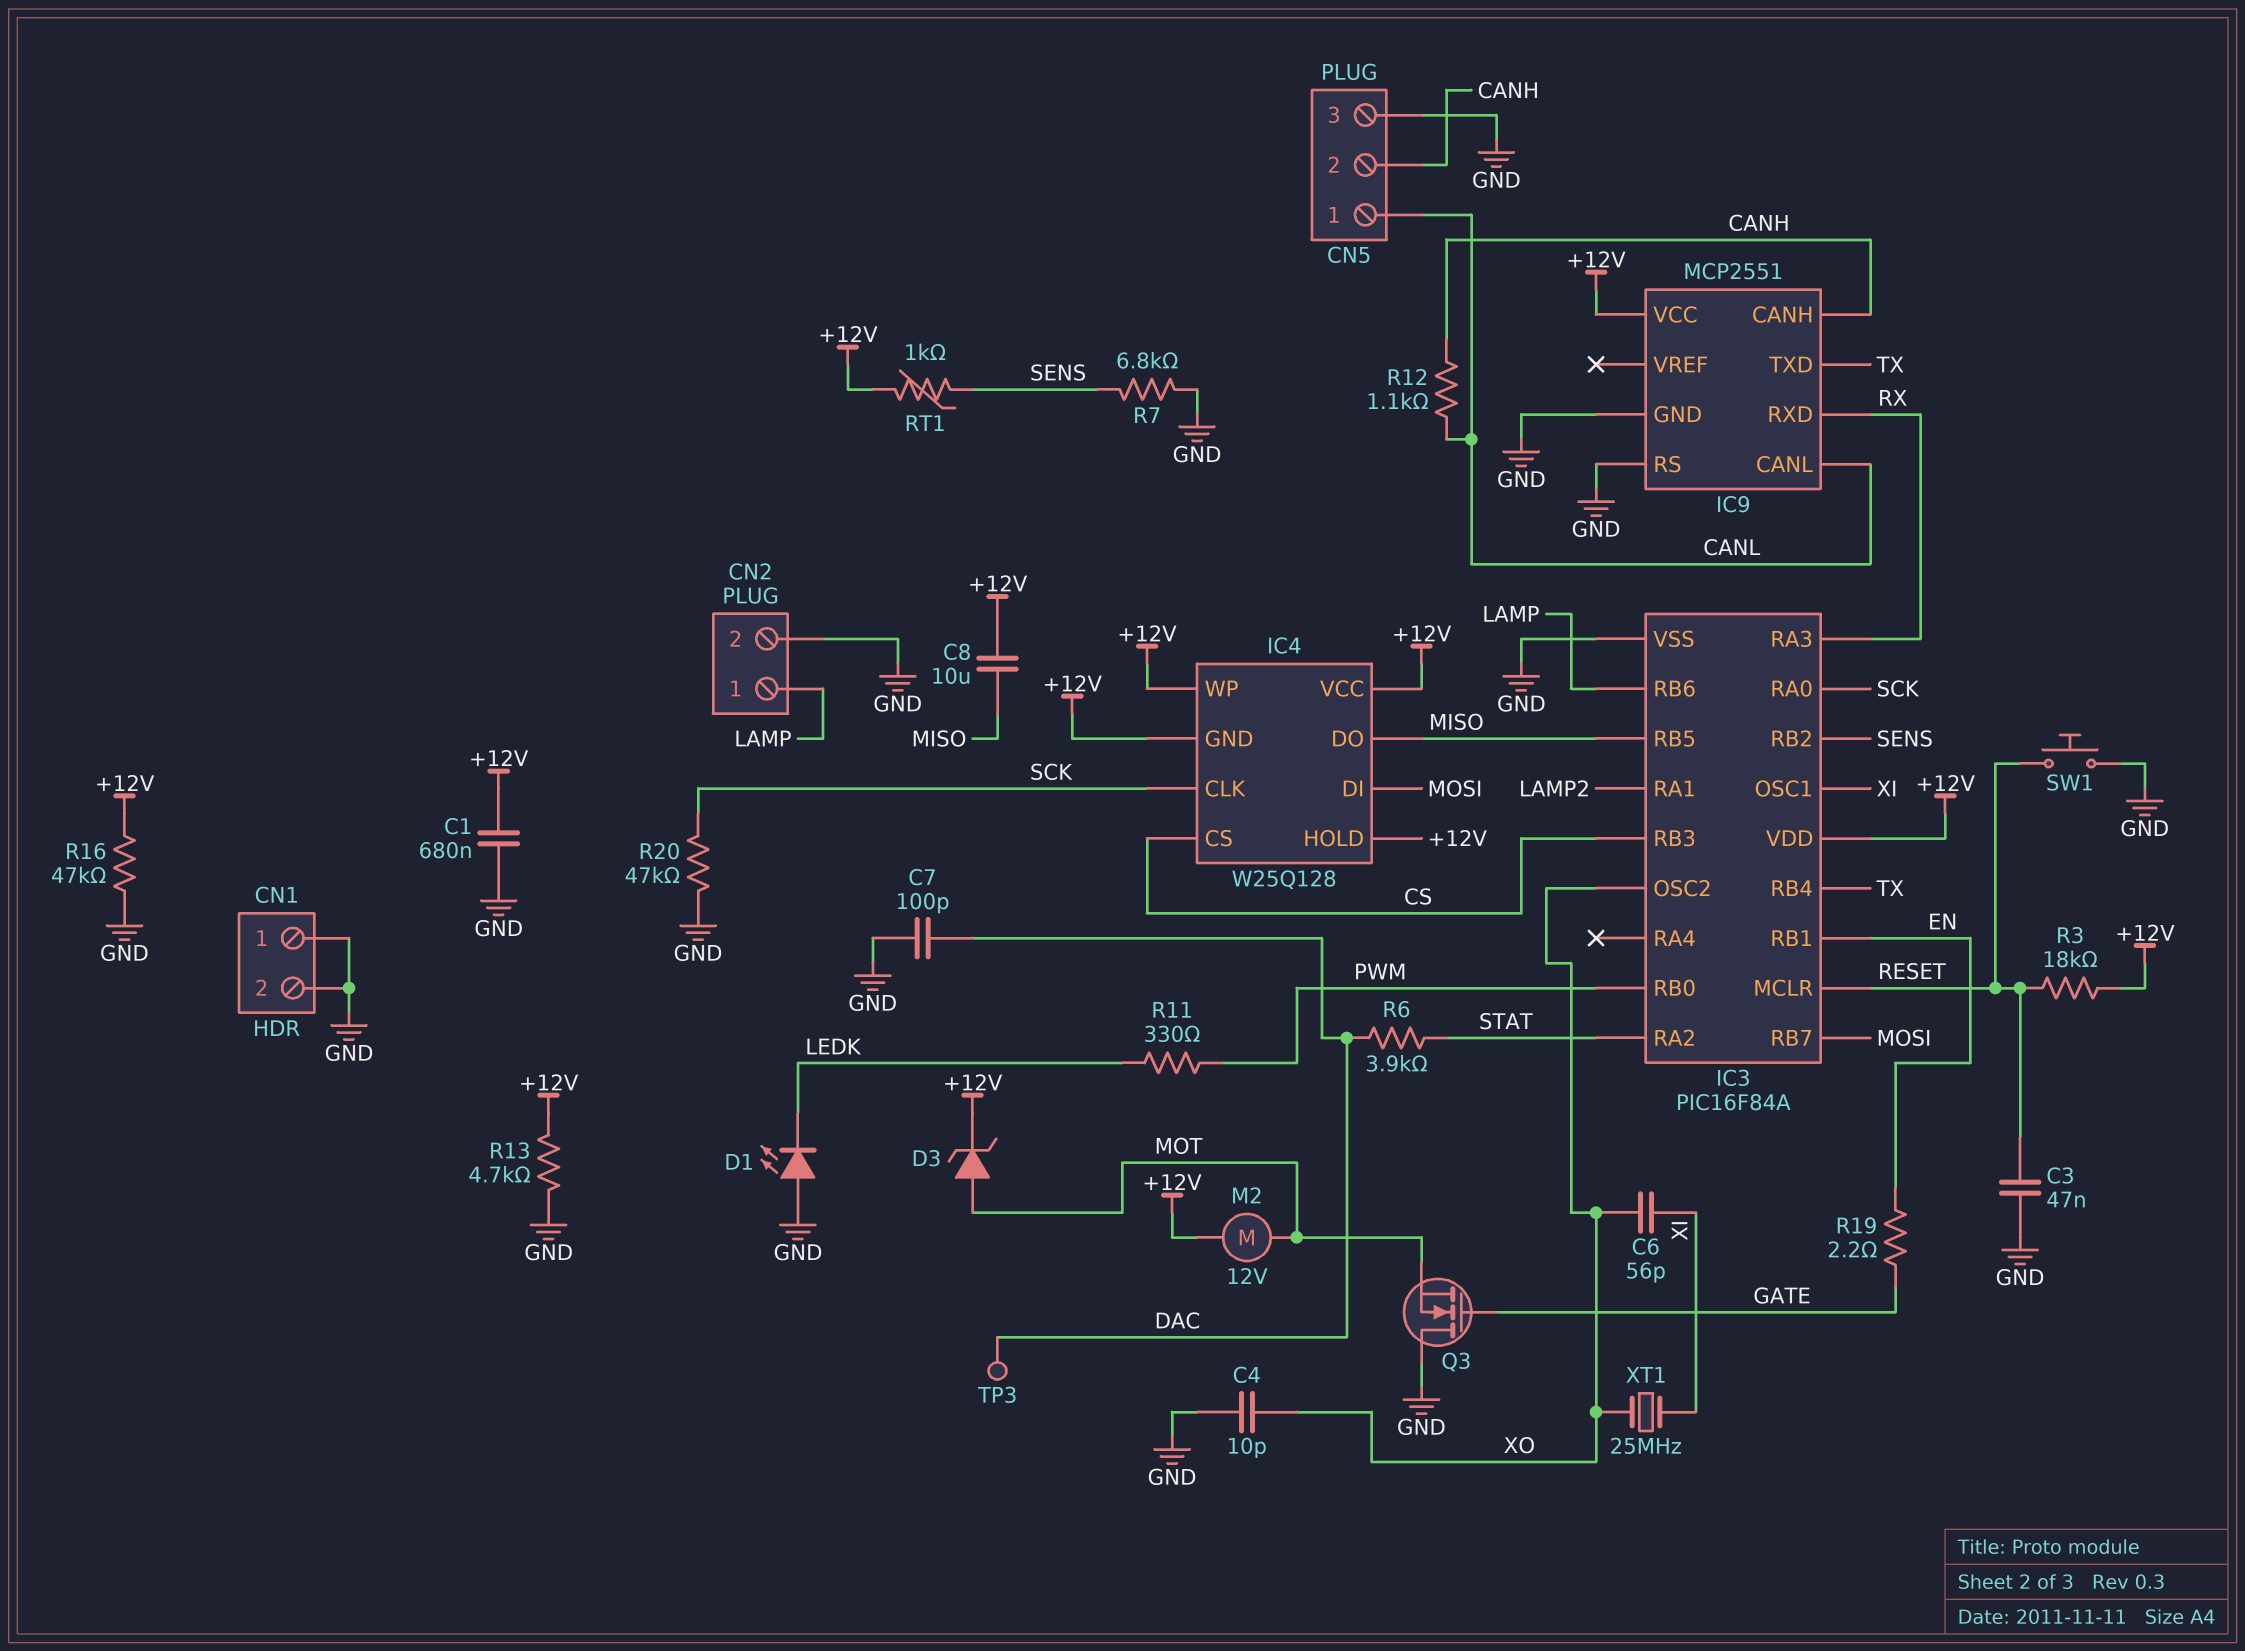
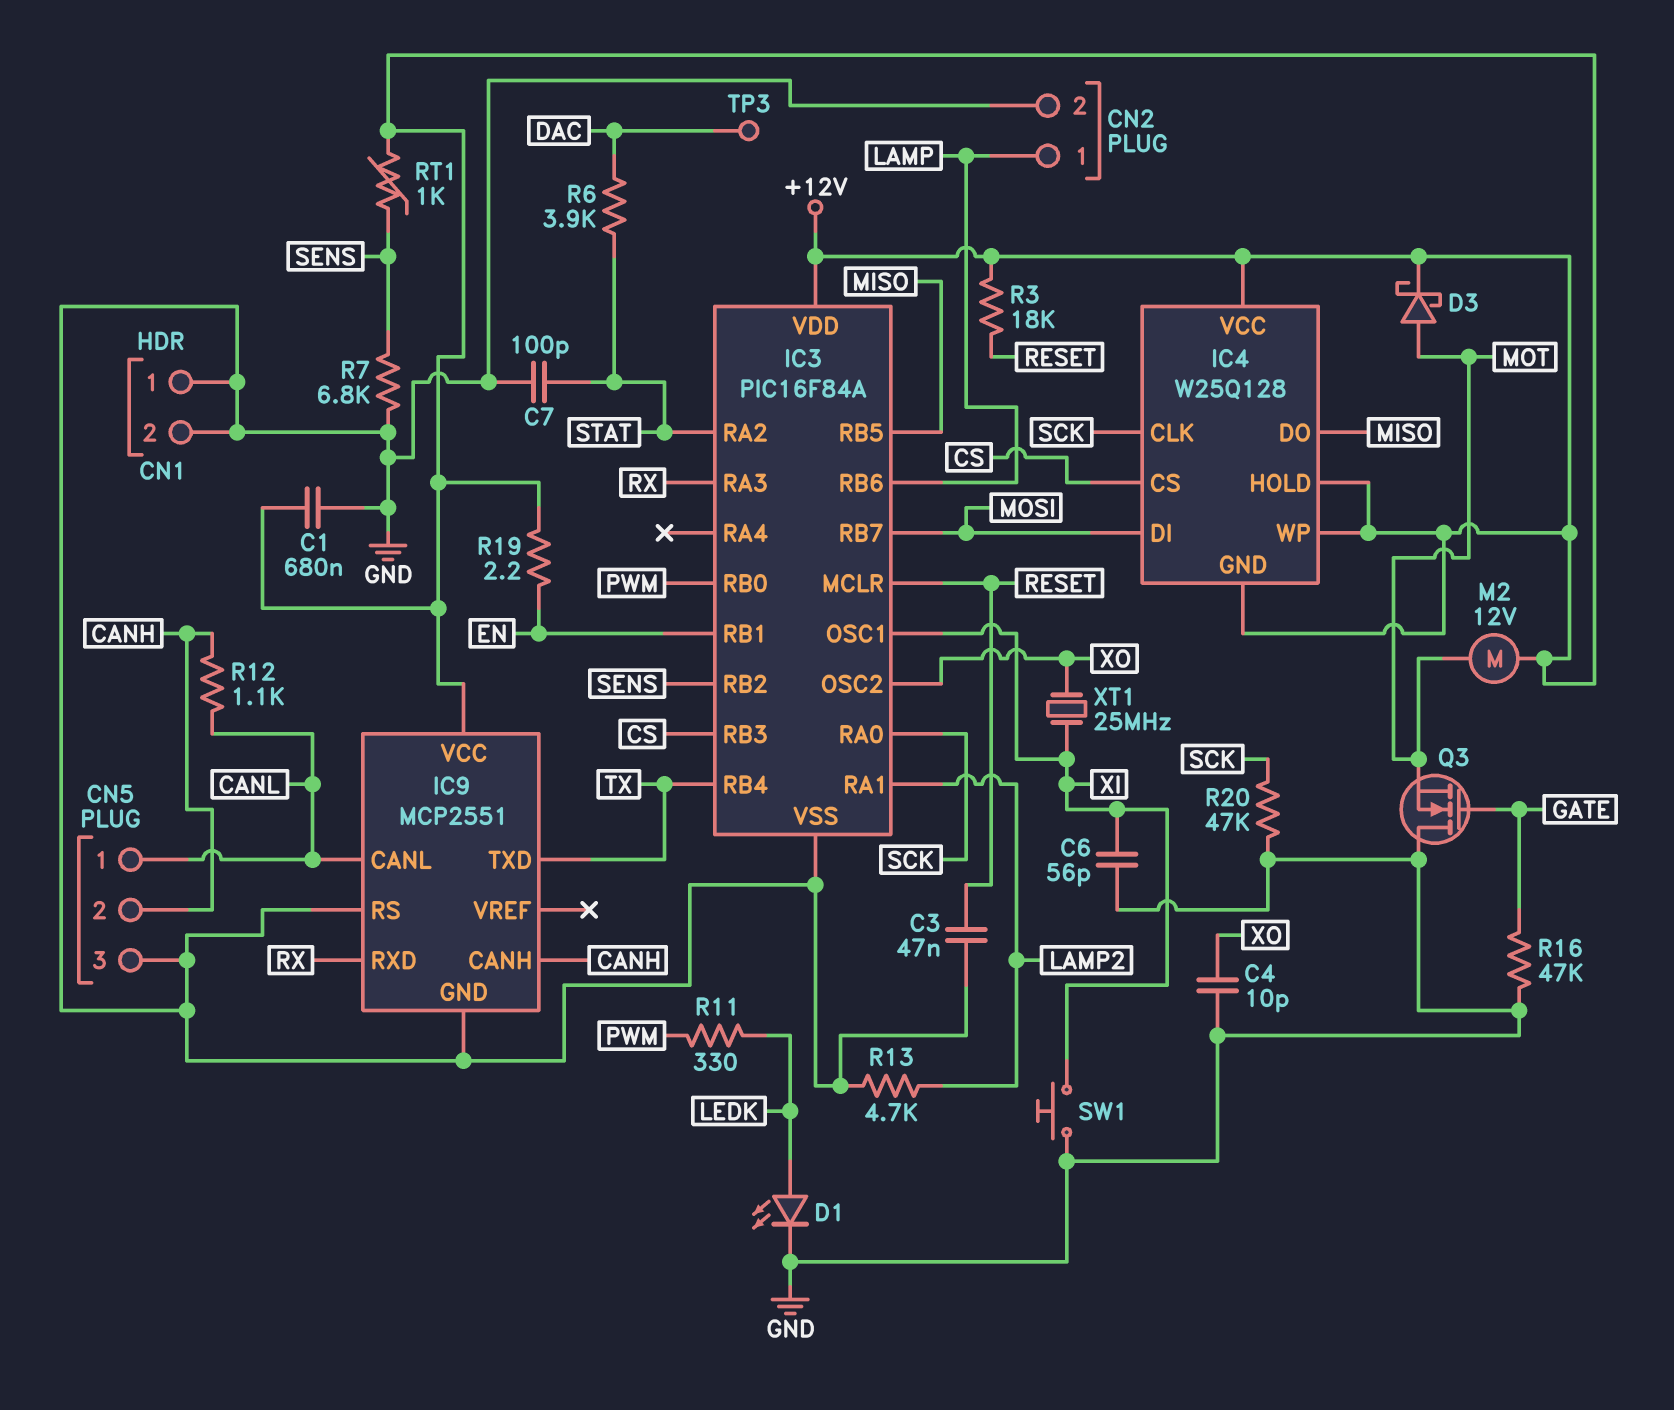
C6: 56pF (XI, XO) -> 56pF (GND, XI)
C7: 100pF (DAC, GND) -> 100pF (GND, STAT)
C8: 10uF (+12V, MISO) -> none
D1: LED (A GND, K LEDK) -> LED (A LEDK, K GND)
D3: zener (A MOT, K +12V) -> schottky (A MOT, K +12V)
R13: 4.7k (+12V, GND) -> 4.7k (GND, LAMP2)
R16: 47k (+12V, GND) -> 47k (GATE, GND)
R19: 2.2 (EN, GATE) -> 2.2 (+12V, EN)
SW1: button (GND, RESET) -> button (GND, XI)

